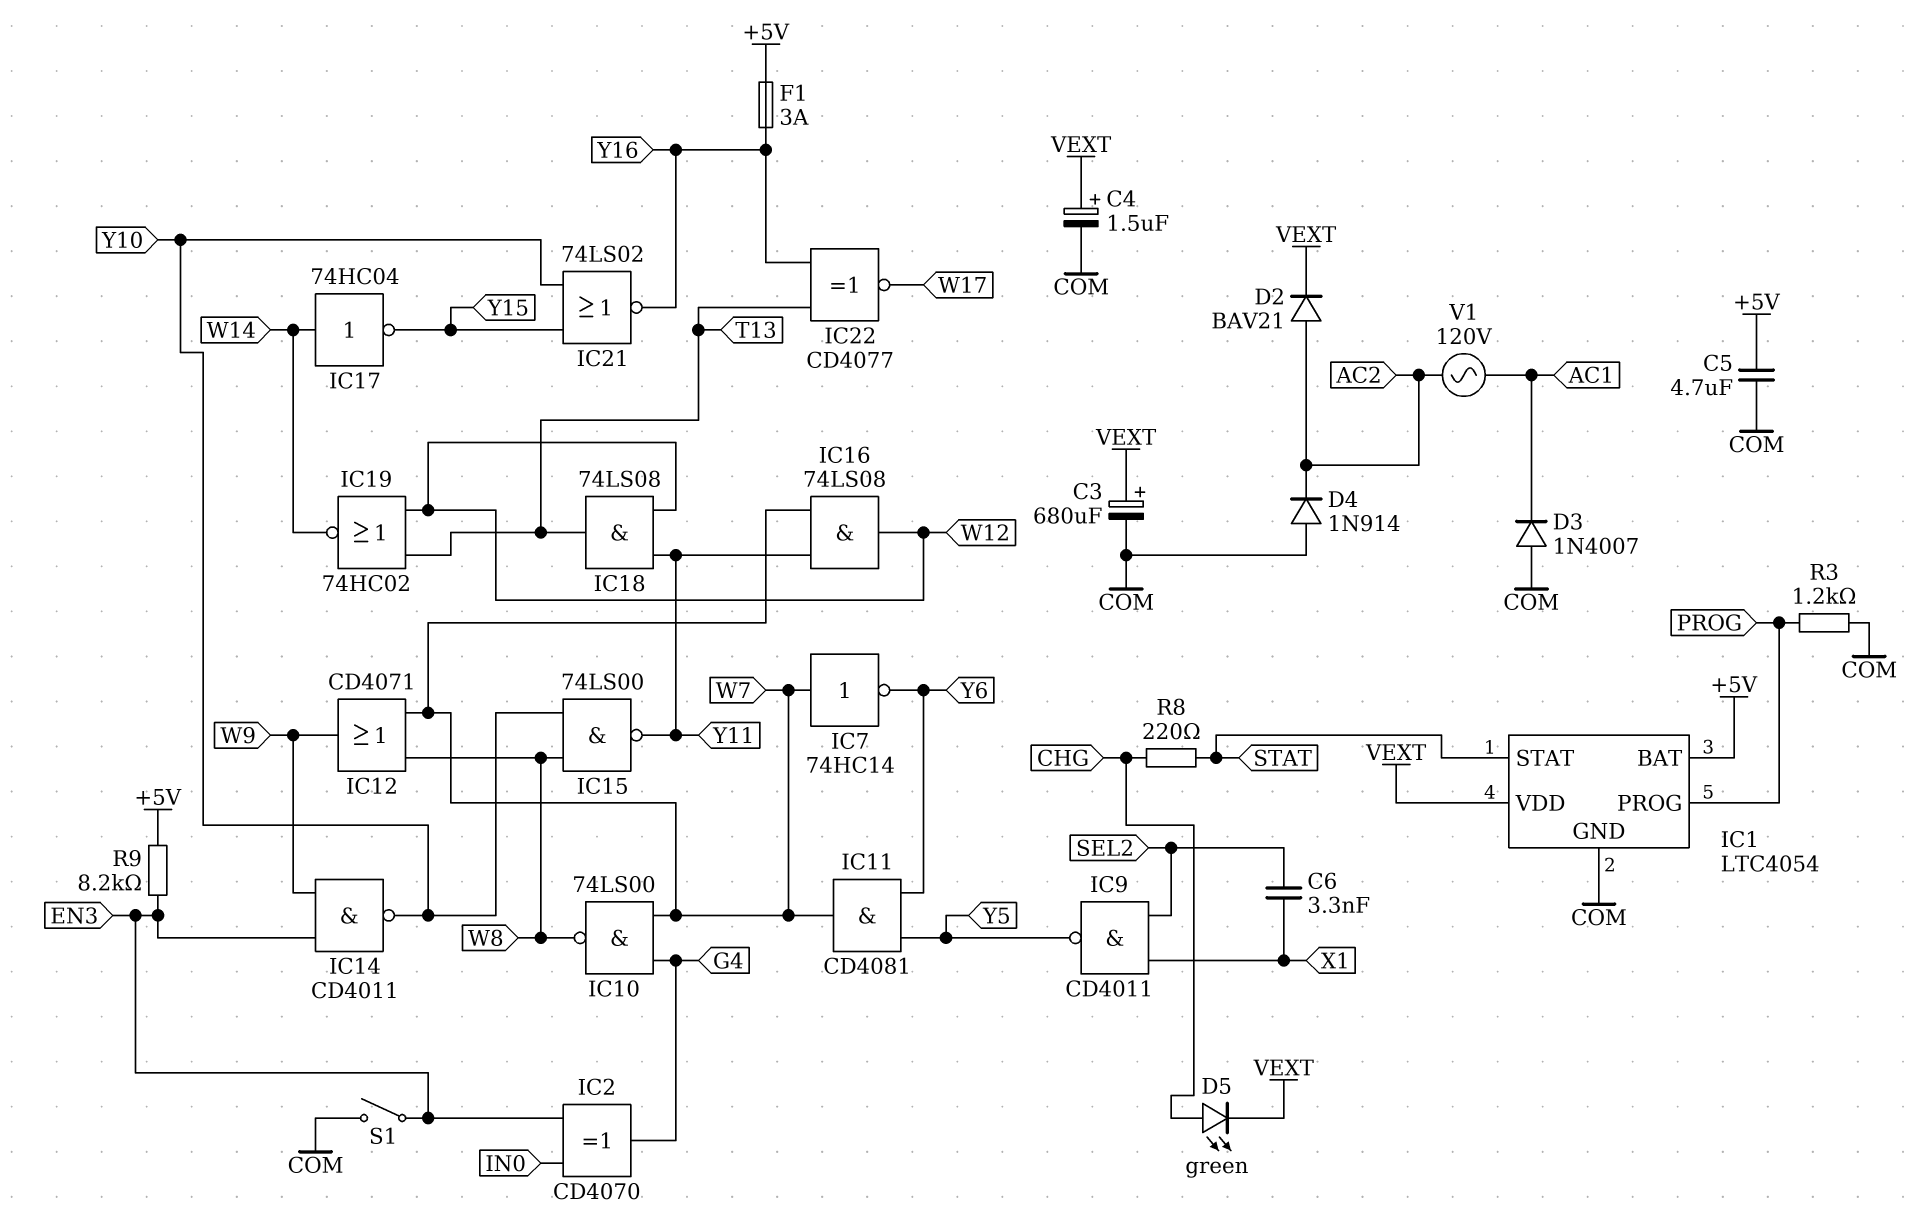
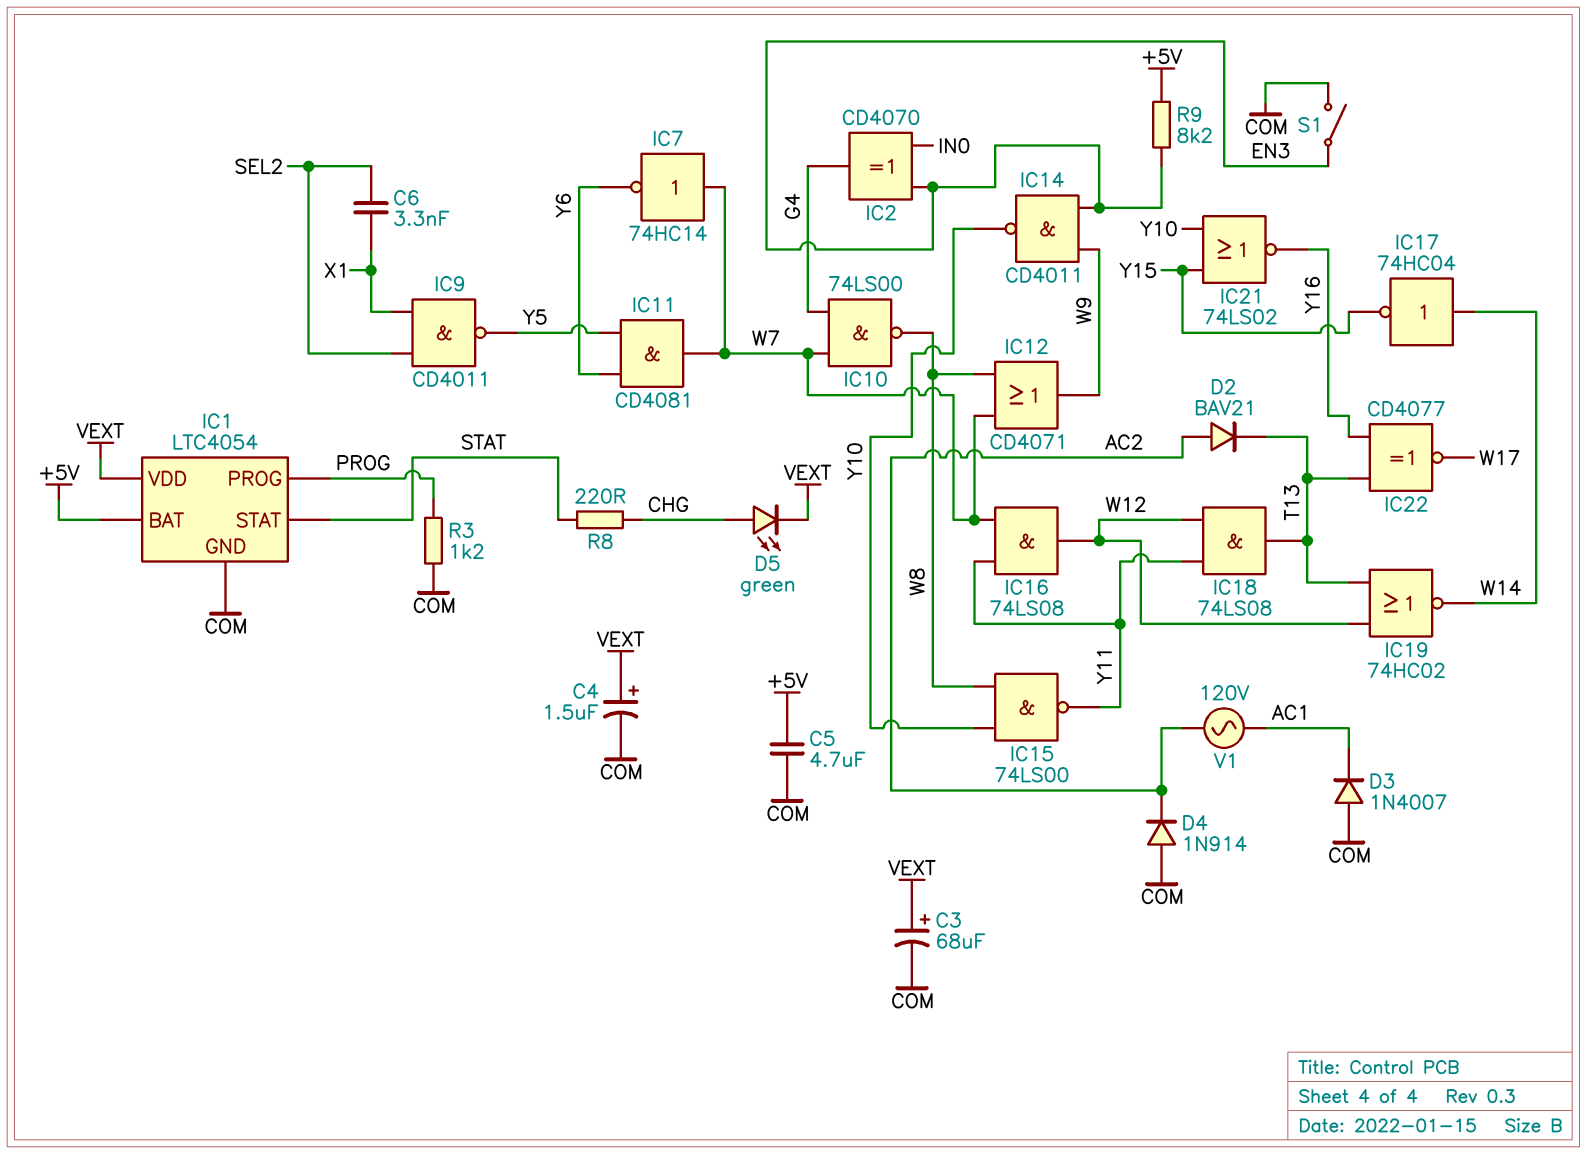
C3: 680uF (plus VEXT, minus COM) -> 68uF (plus VEXT, minus COM)
D2: diode BAV21 (A AC2, K VEXT) -> diode BAV21 (A AC2, K T13)
F1: 3A (+5V, Y16) -> none

